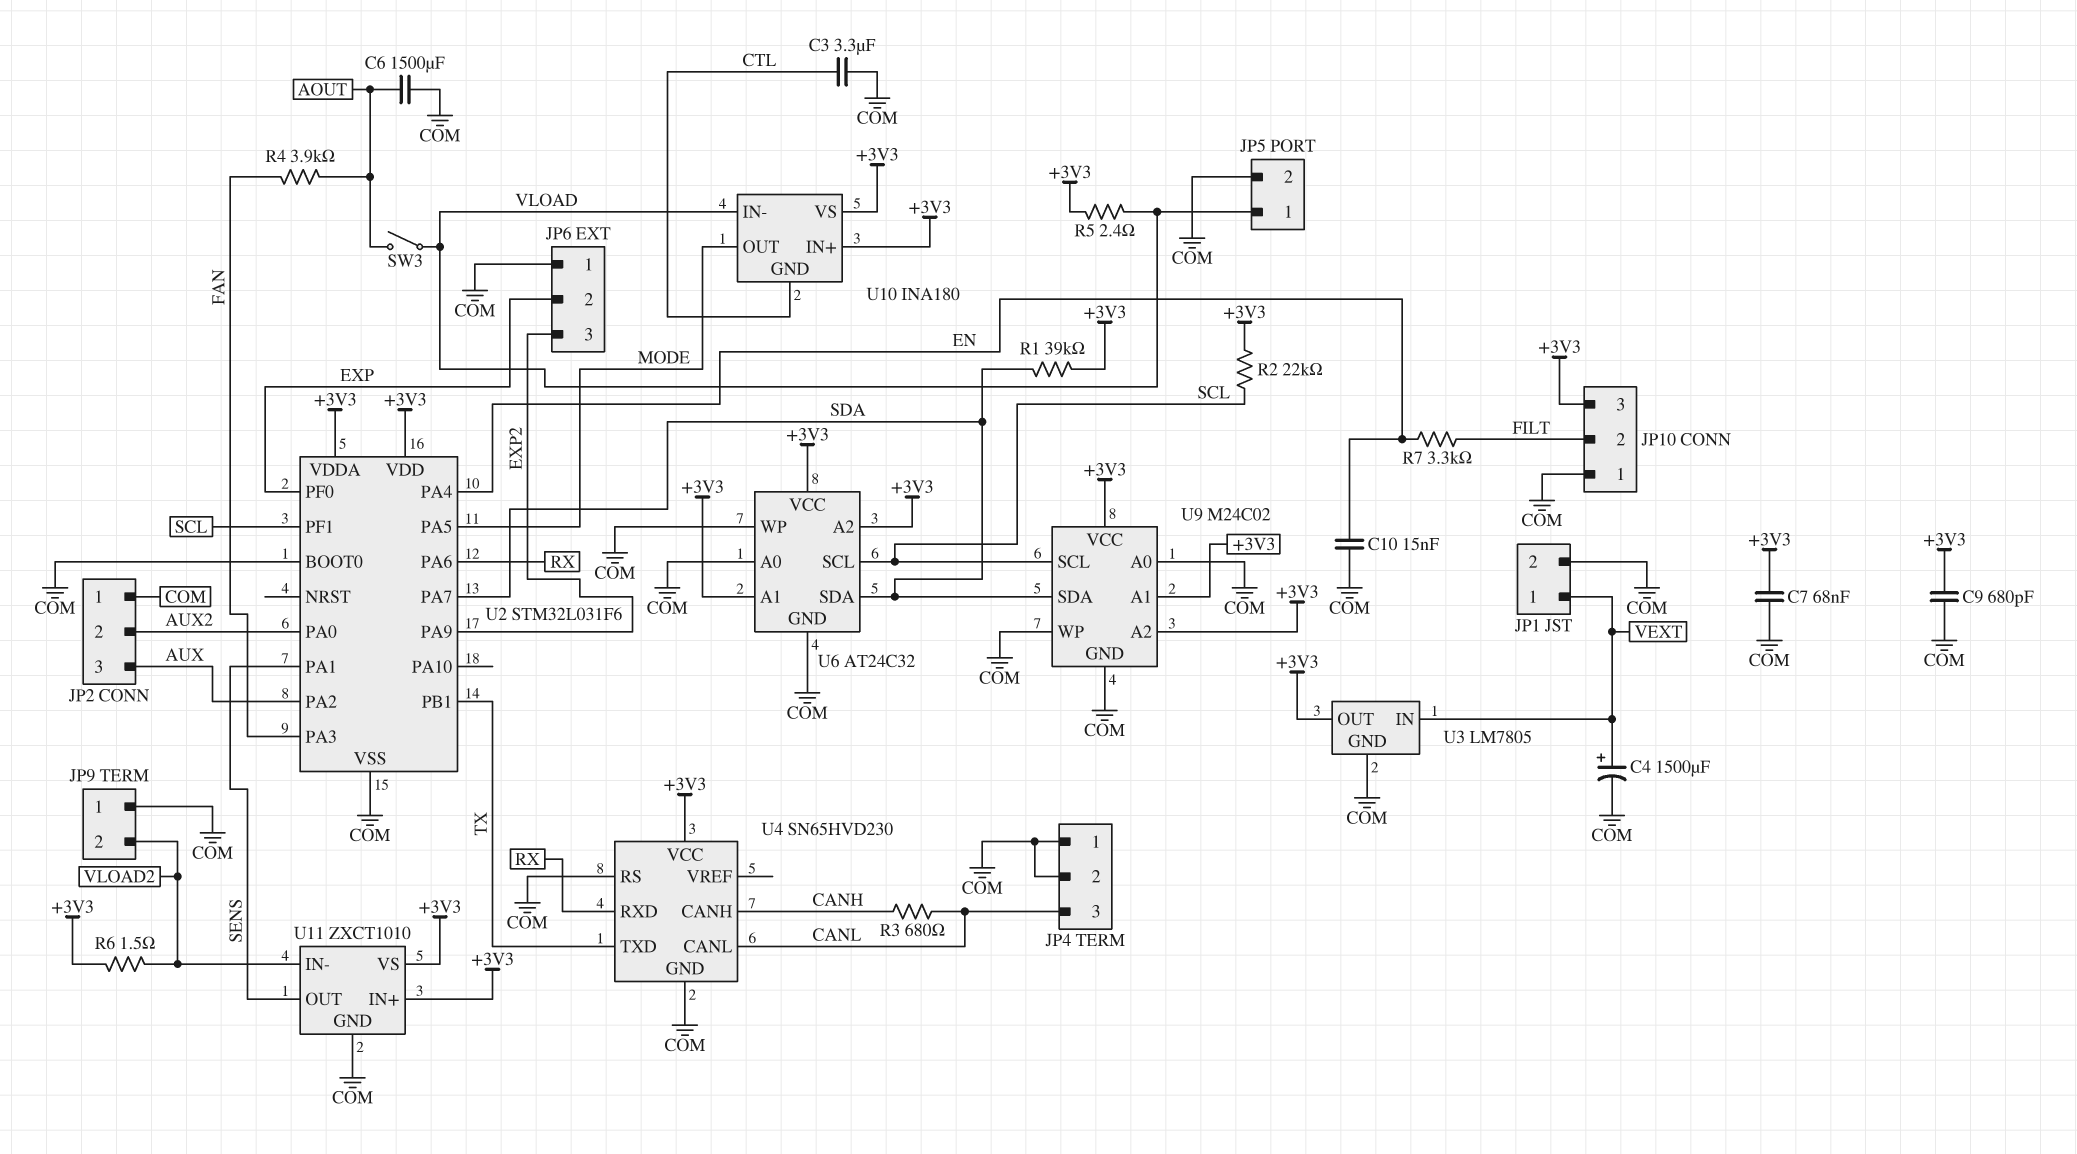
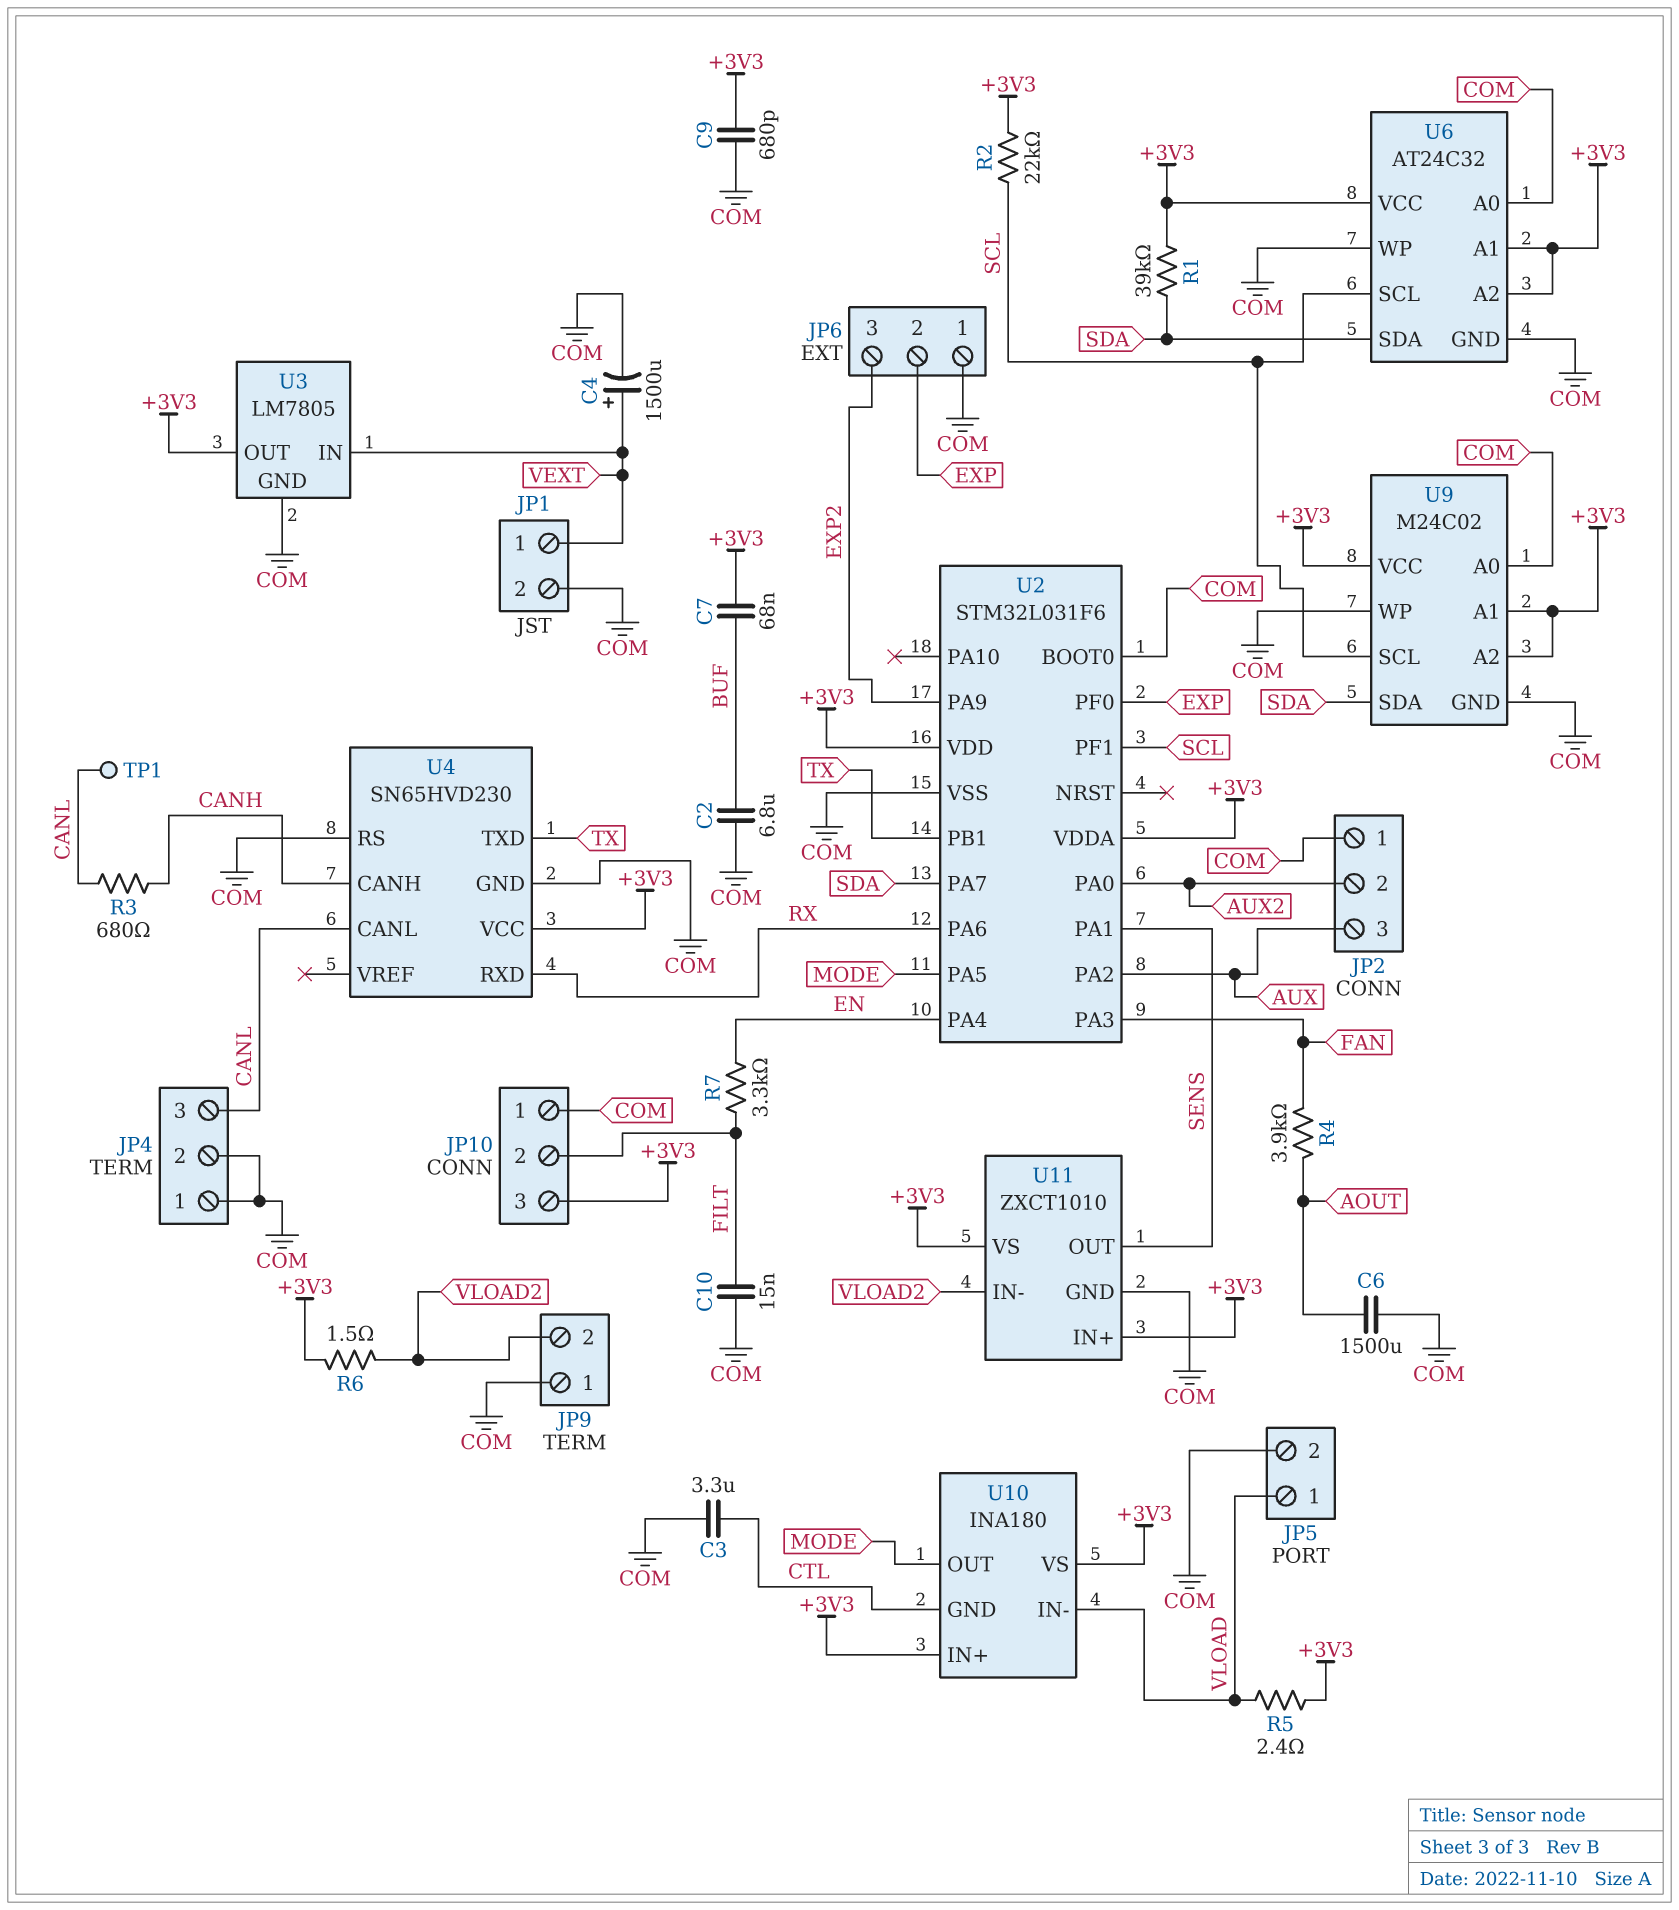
C2: none -> 6.8uF (BUF, COM)
C7: 68nF (+3V3, COM) -> 68nF (+3V3, BUF)
C10: 15nF (COM, EN) -> 15nF (COM, FILT)
SW3: switch (AOUT, VLOAD) -> none
TP1: none -> test point (CANL)

